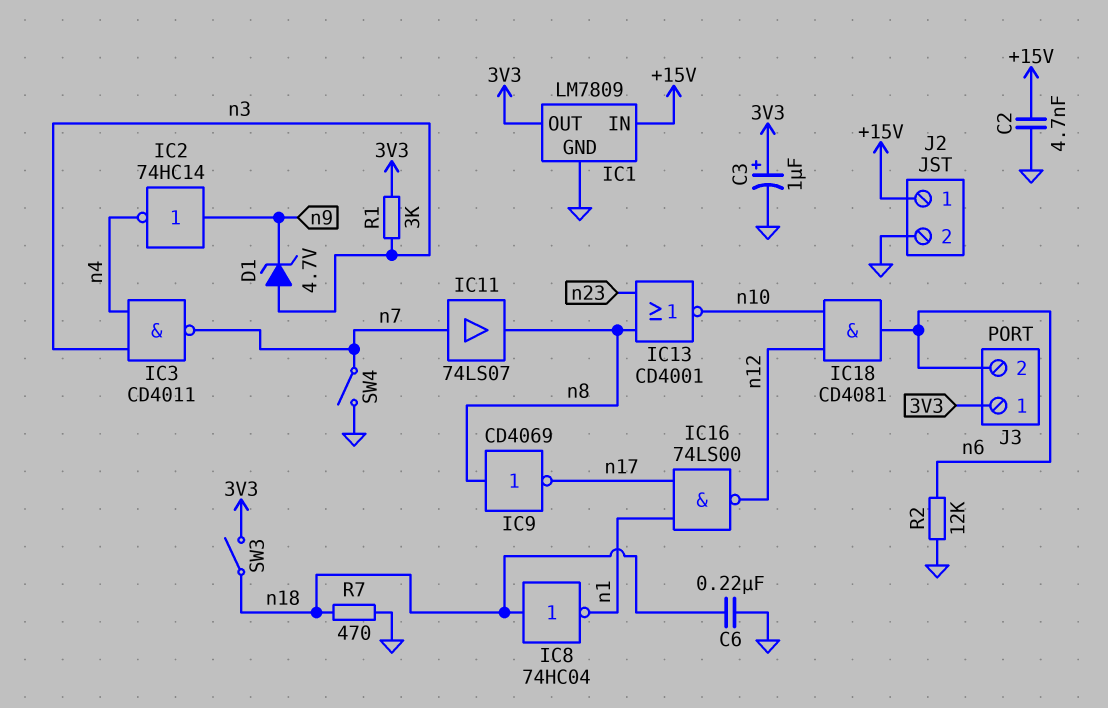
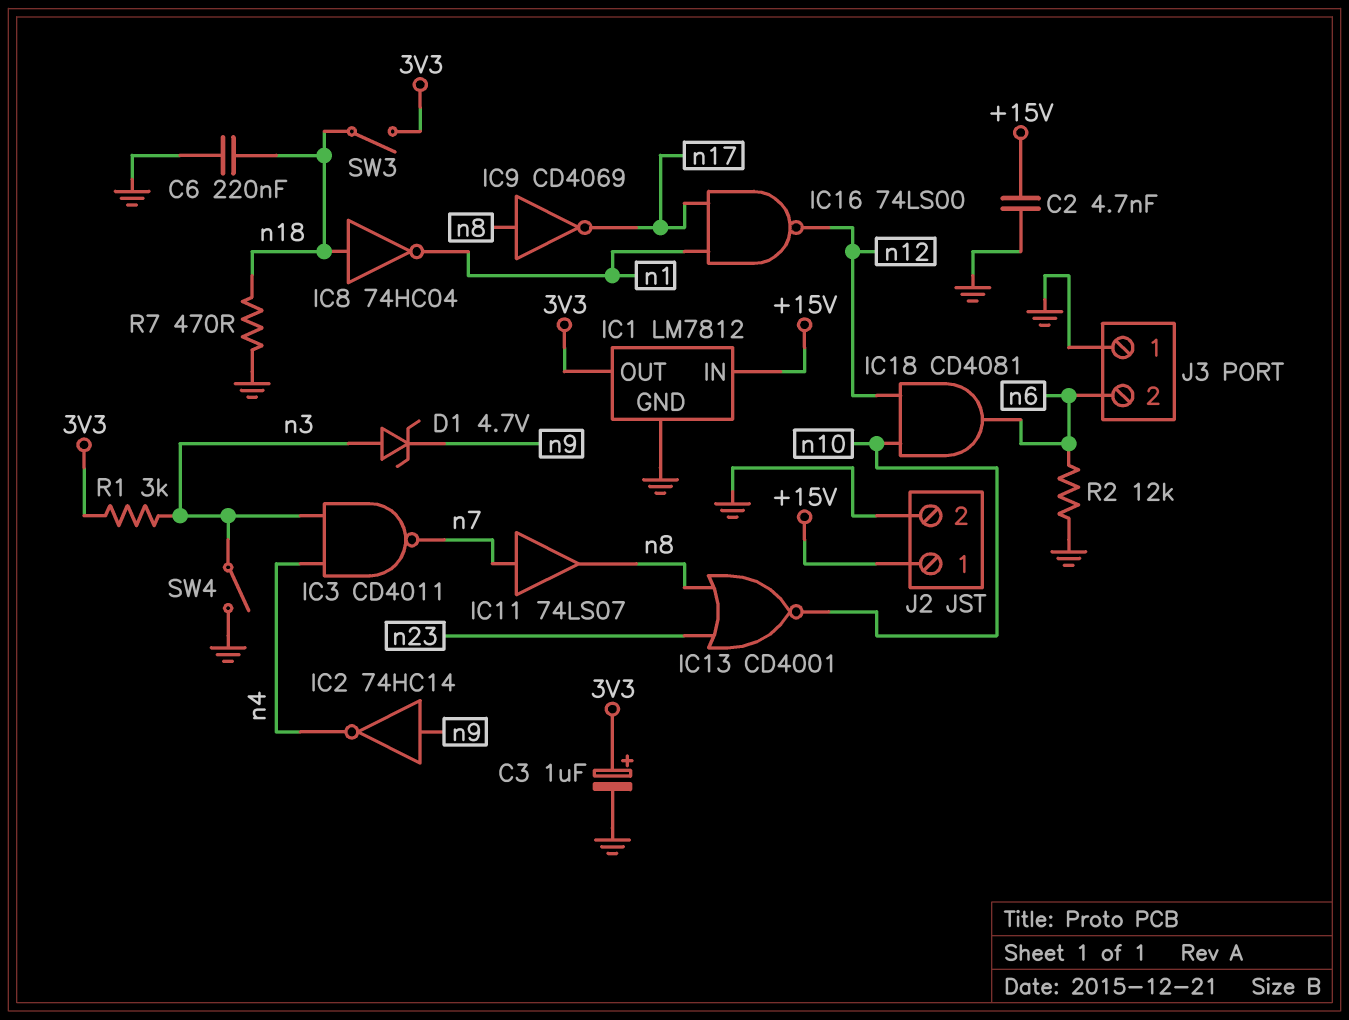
IC1: LM7809 -> LM7812
J3 pin 1: 3V3 -> GND
SW4: switch (GND, n7) -> switch (GND, n3)

